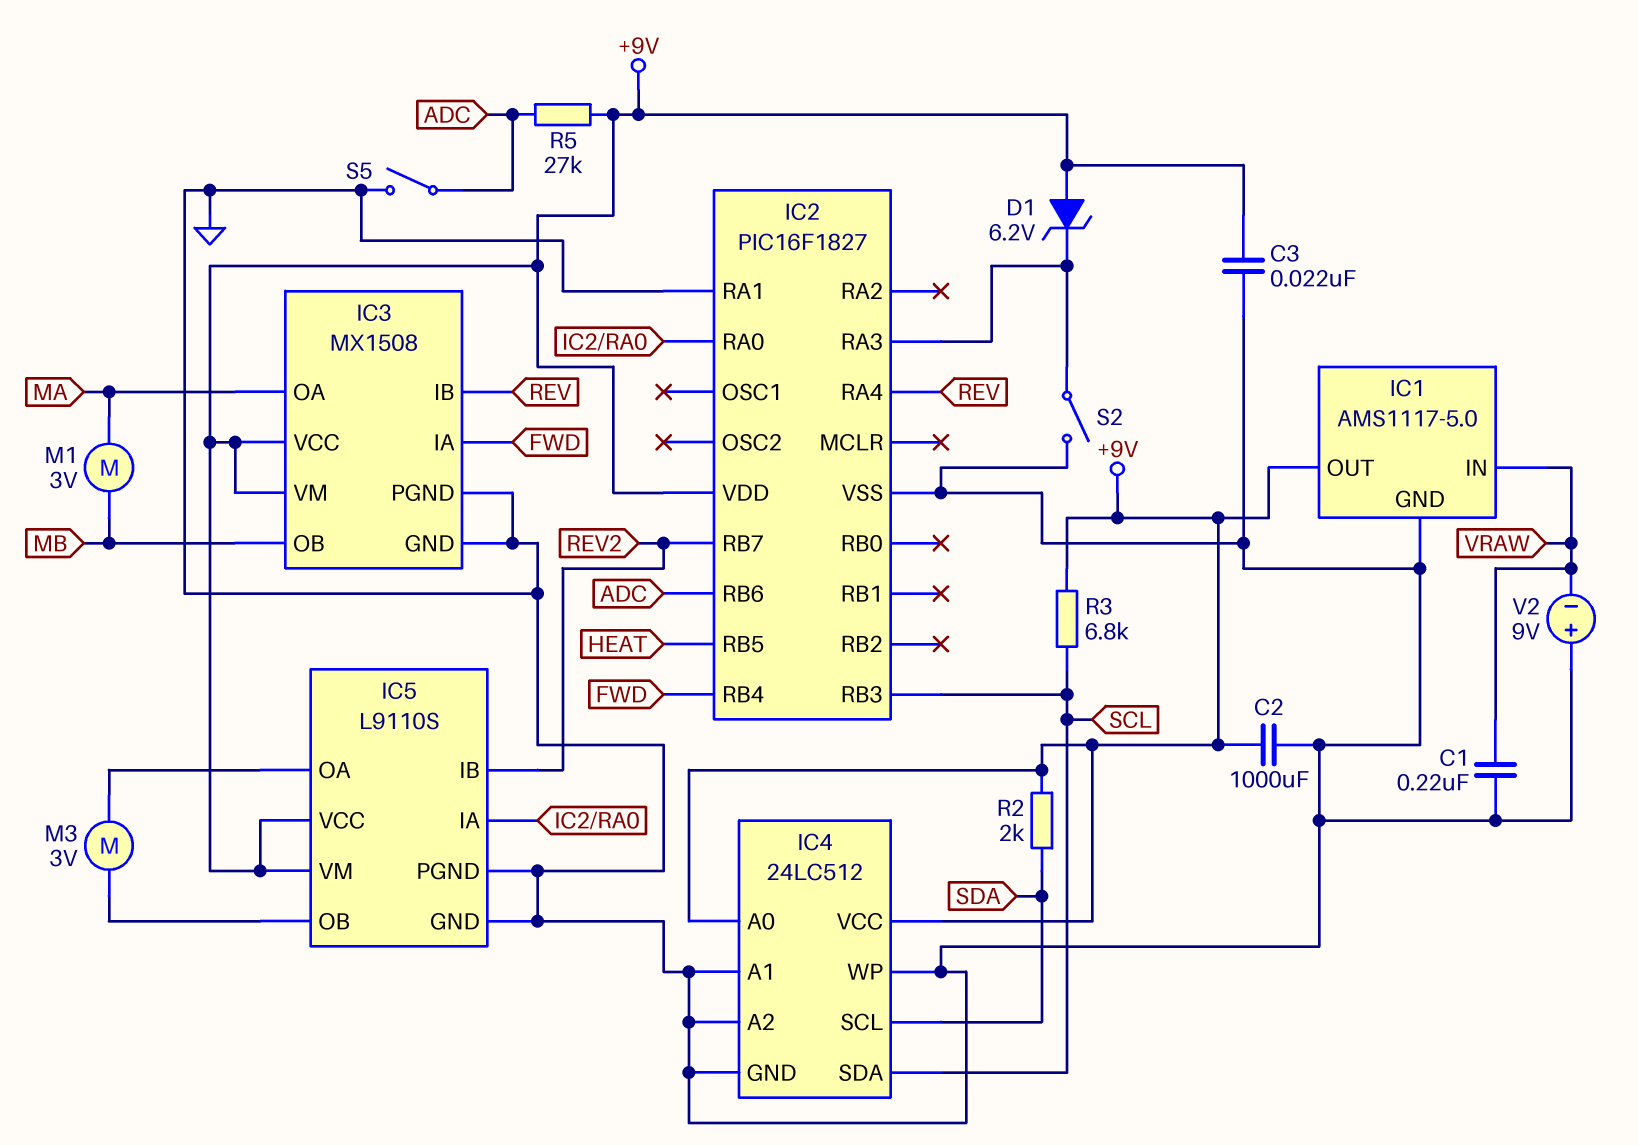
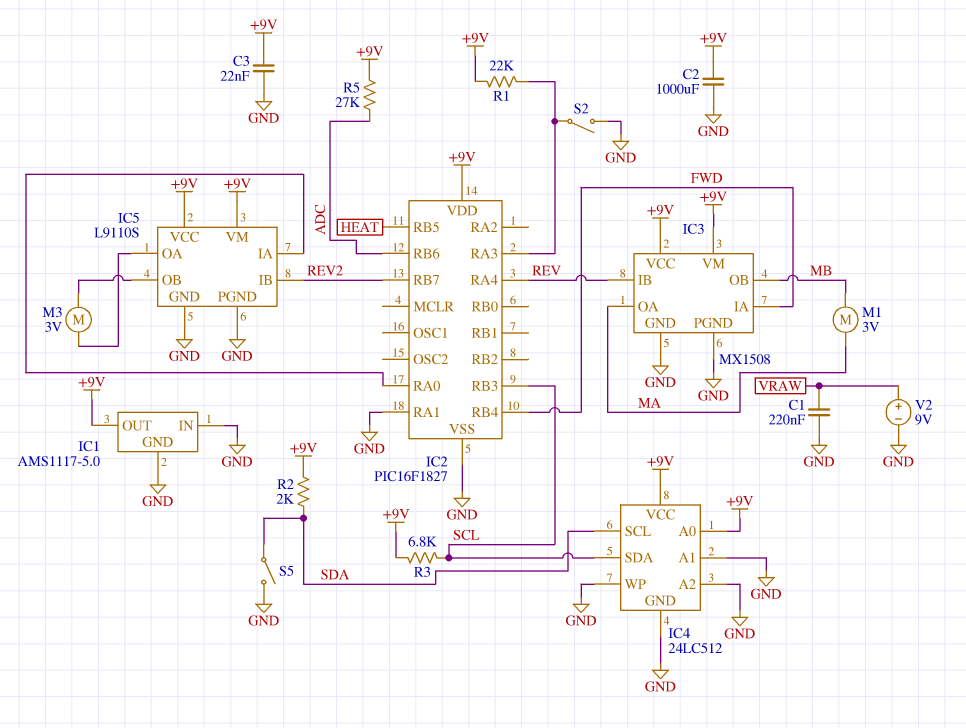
D1: zener 6.2V (A +9V, K IC2/RA3) -> none
IC1 pin IN: VRAW -> GND
R1: none -> 22k (+9V, IC2/RA3)
S5: switch (ADC, GND) -> switch (GND, SDA)
V2: 9V (plus GND, minus VRAW) -> 9V (plus VRAW, minus GND)

